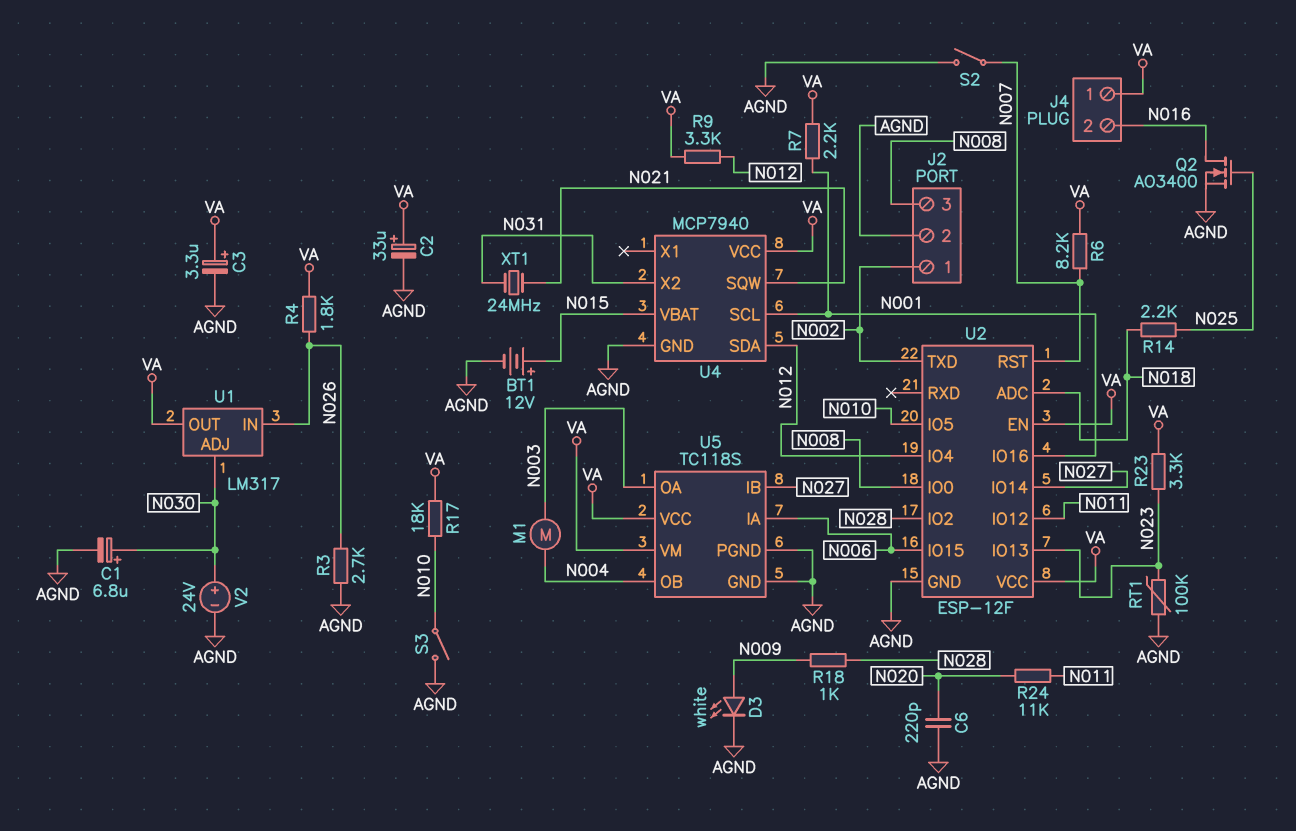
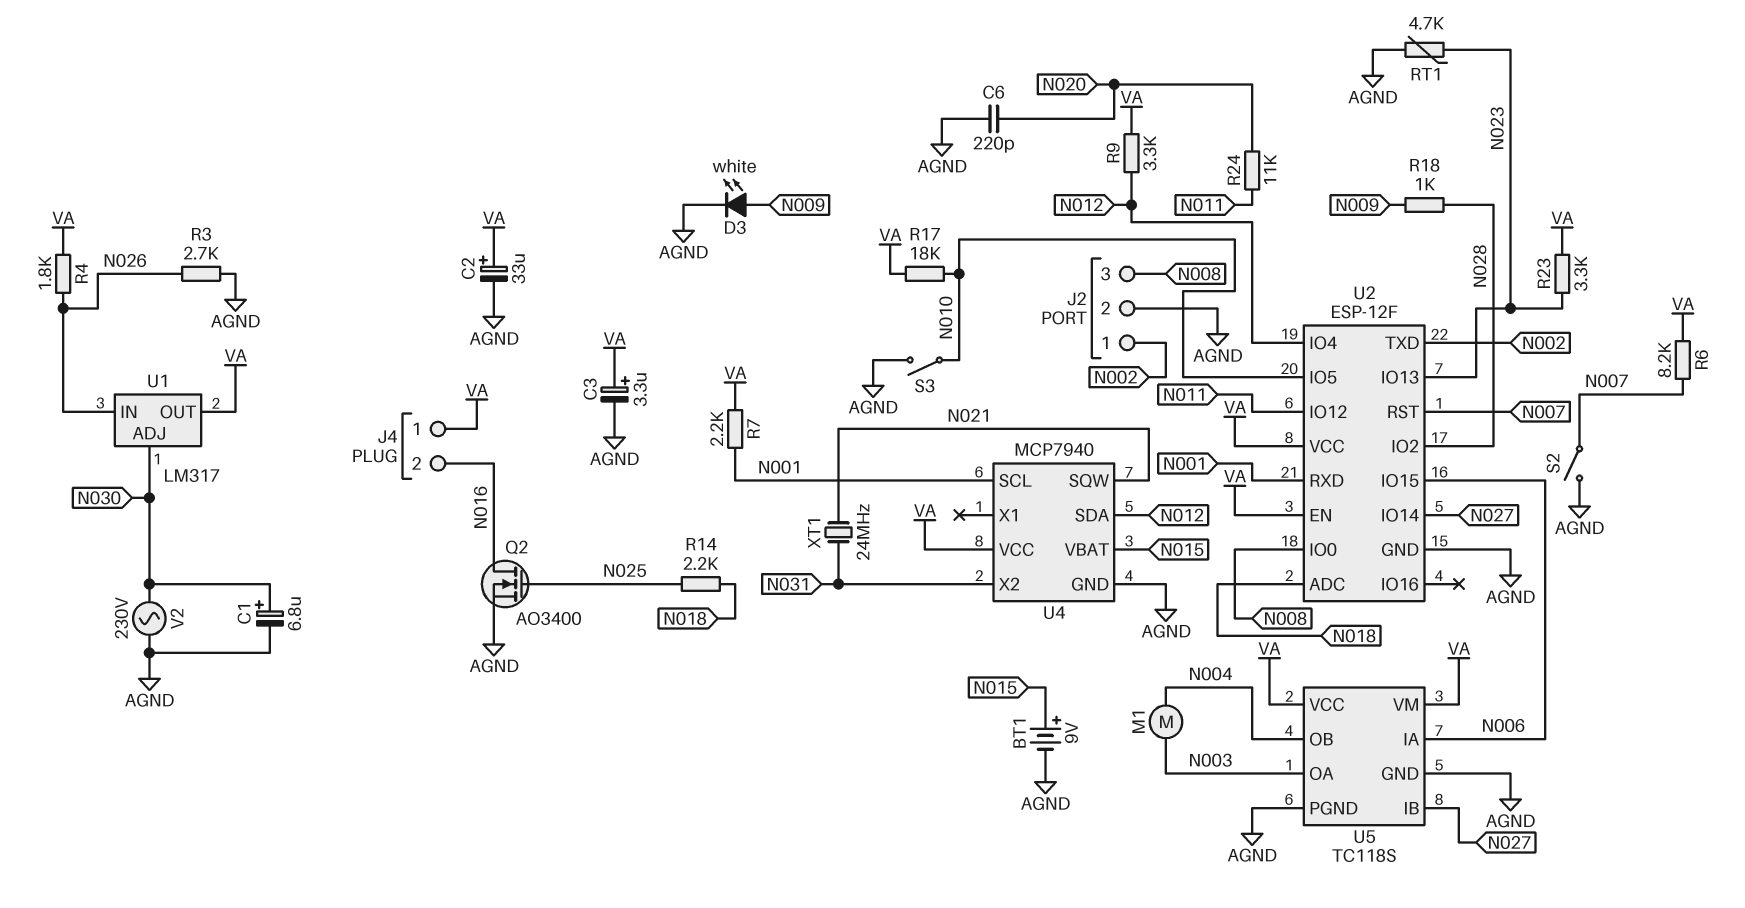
BT1: 12V (plus N015, minus AGND) -> 9V (plus N015, minus AGND)
RT1: 100k (AGND, N023) -> 4.7k (AGND, N023)
U2 pin IO16: N001 -> none
U2 pin RXD: none -> N001
V2: 24V (plus N030, minus AGND) -> AC 230V (AGND, N030)

